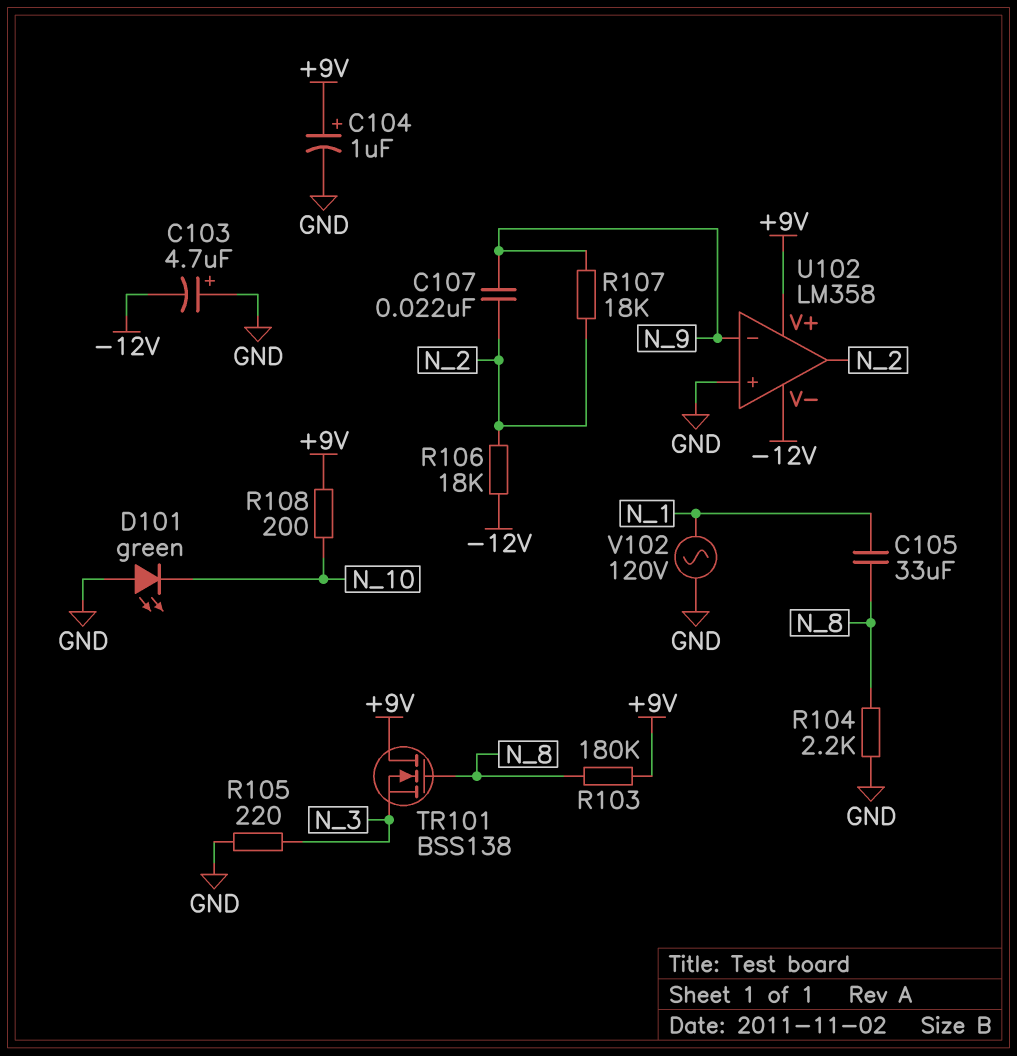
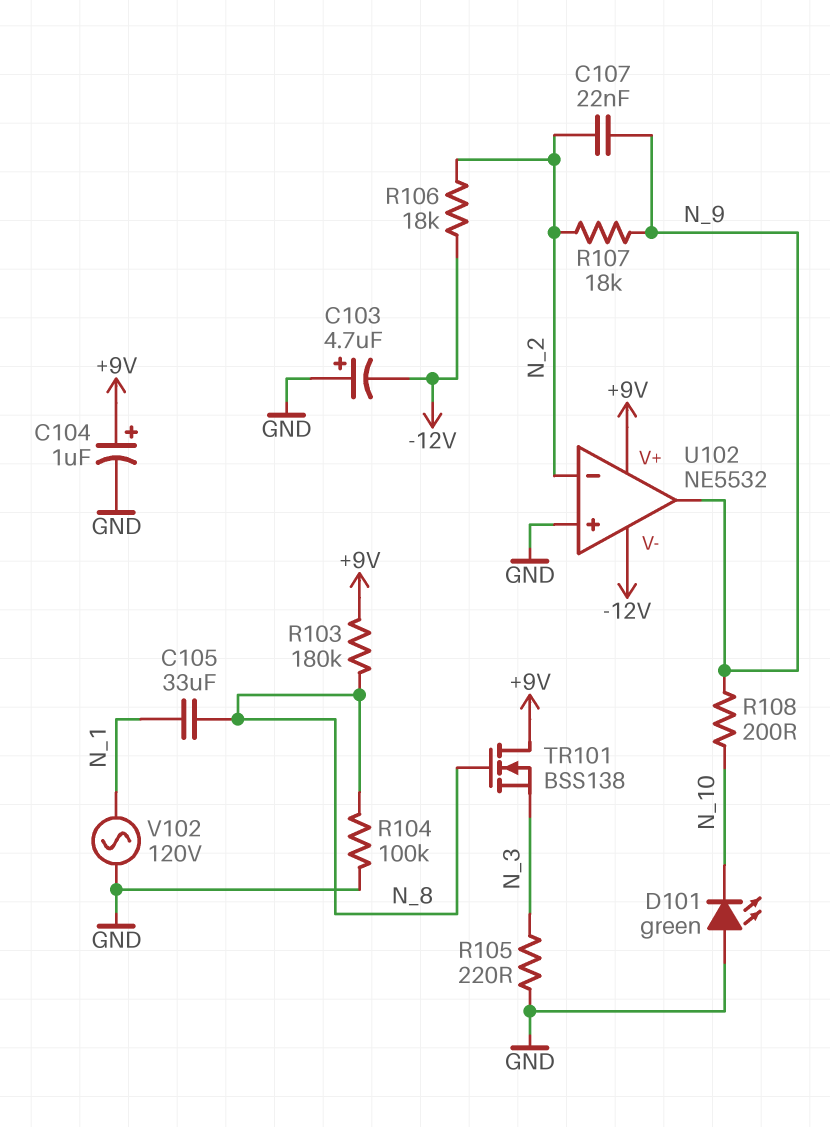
R104: 2.2k (GND, N_8) -> 100k (GND, N_8)
R108: 200 (+9V, N_10) -> 200 (N_9, N_10)
U102: LM358 -> NE5532
U102 pin in-: N_9 -> N_2
U102 pin out: N_2 -> N_9

